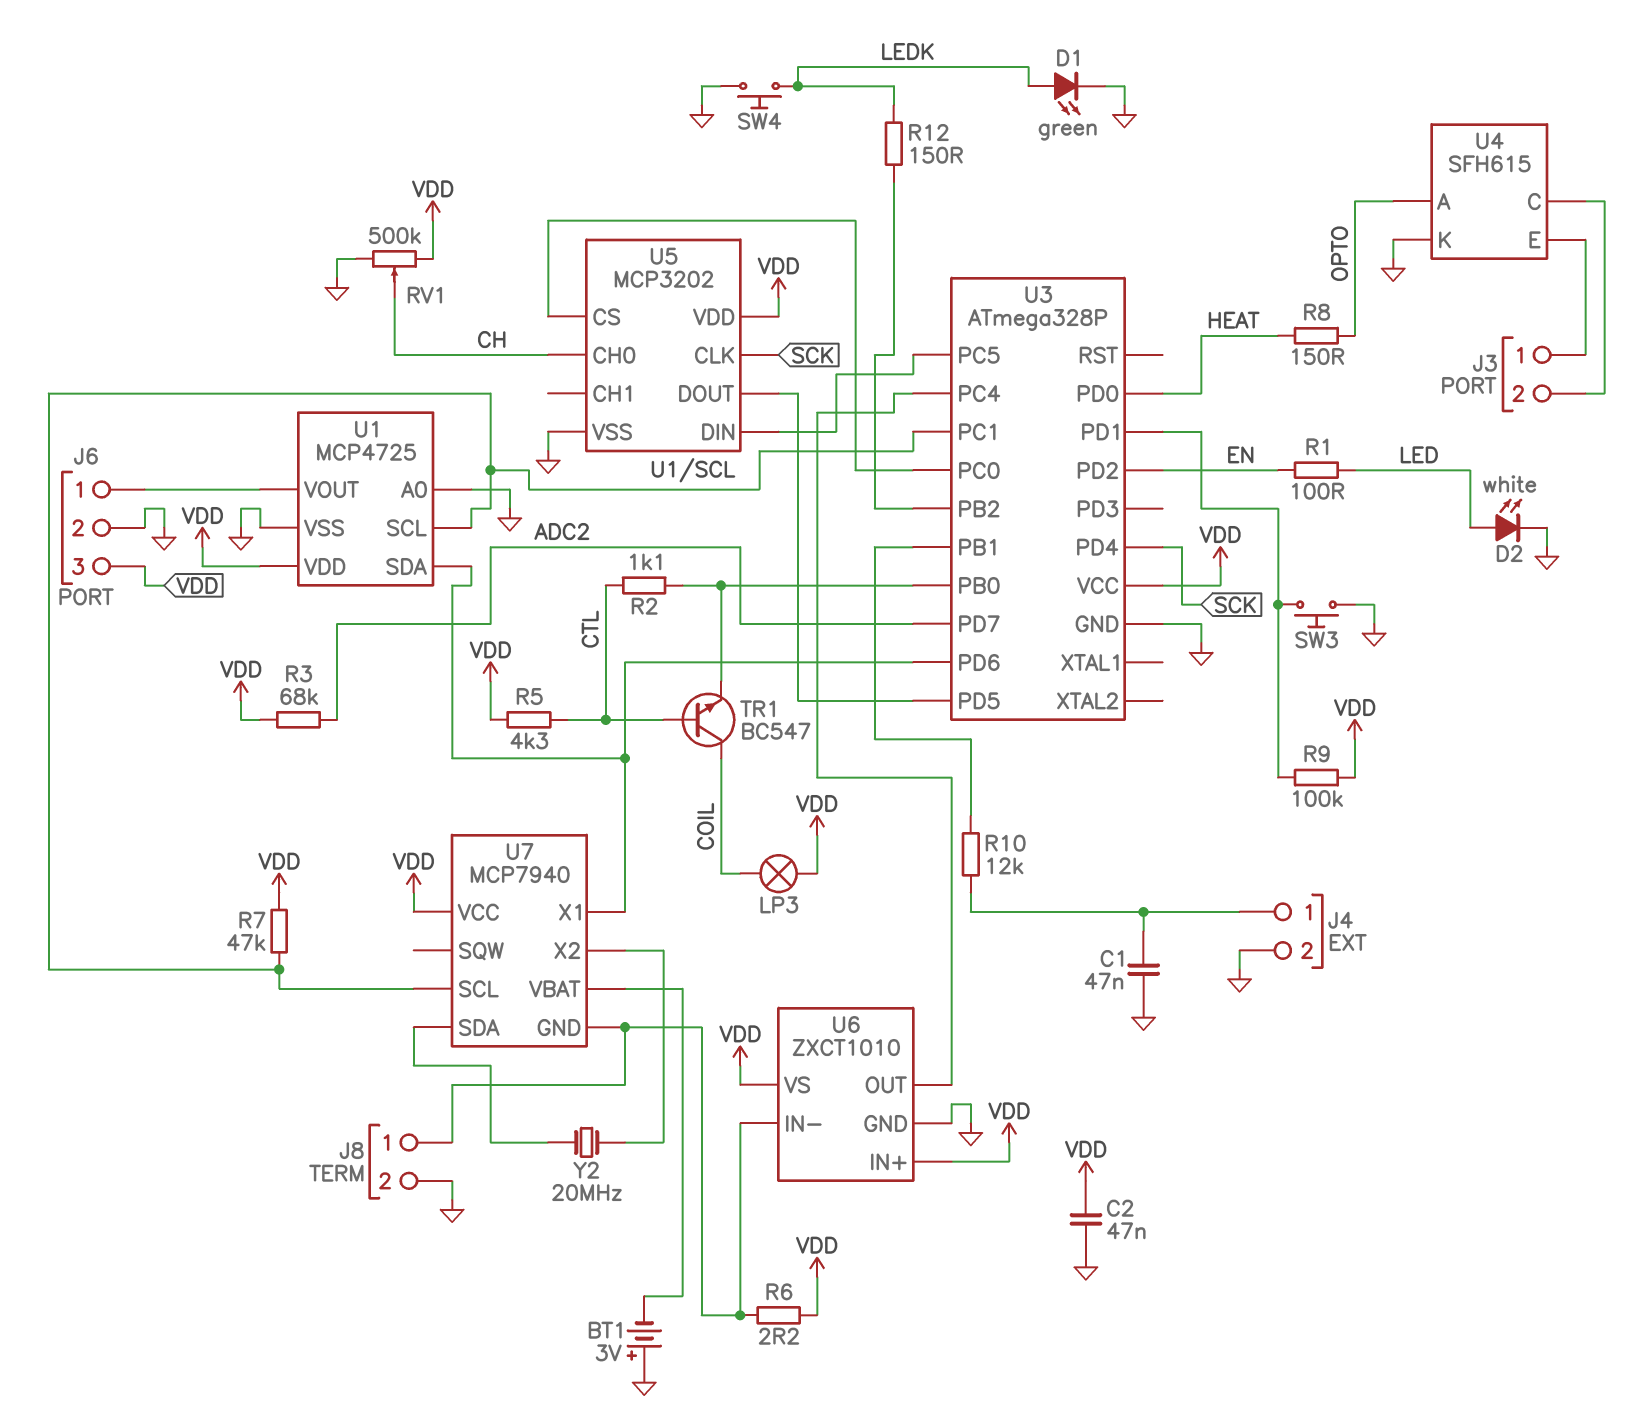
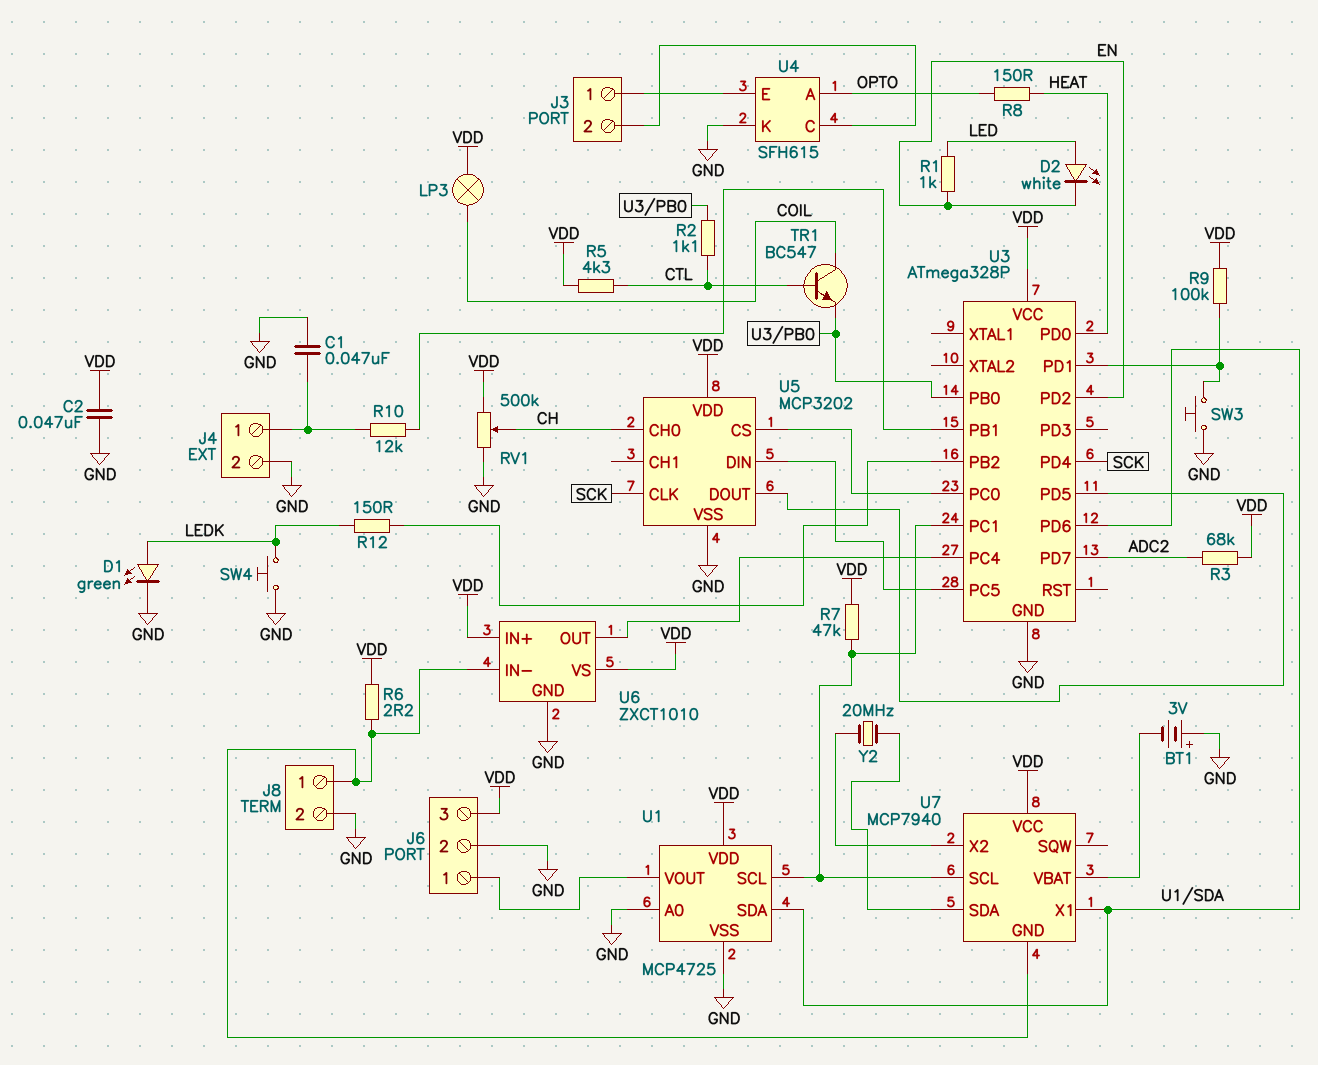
D2: LED white (A LED, K GND) -> LED white (A LED, K EN)
R1: 100 (EN, LED) -> 1k (EN, LED)

